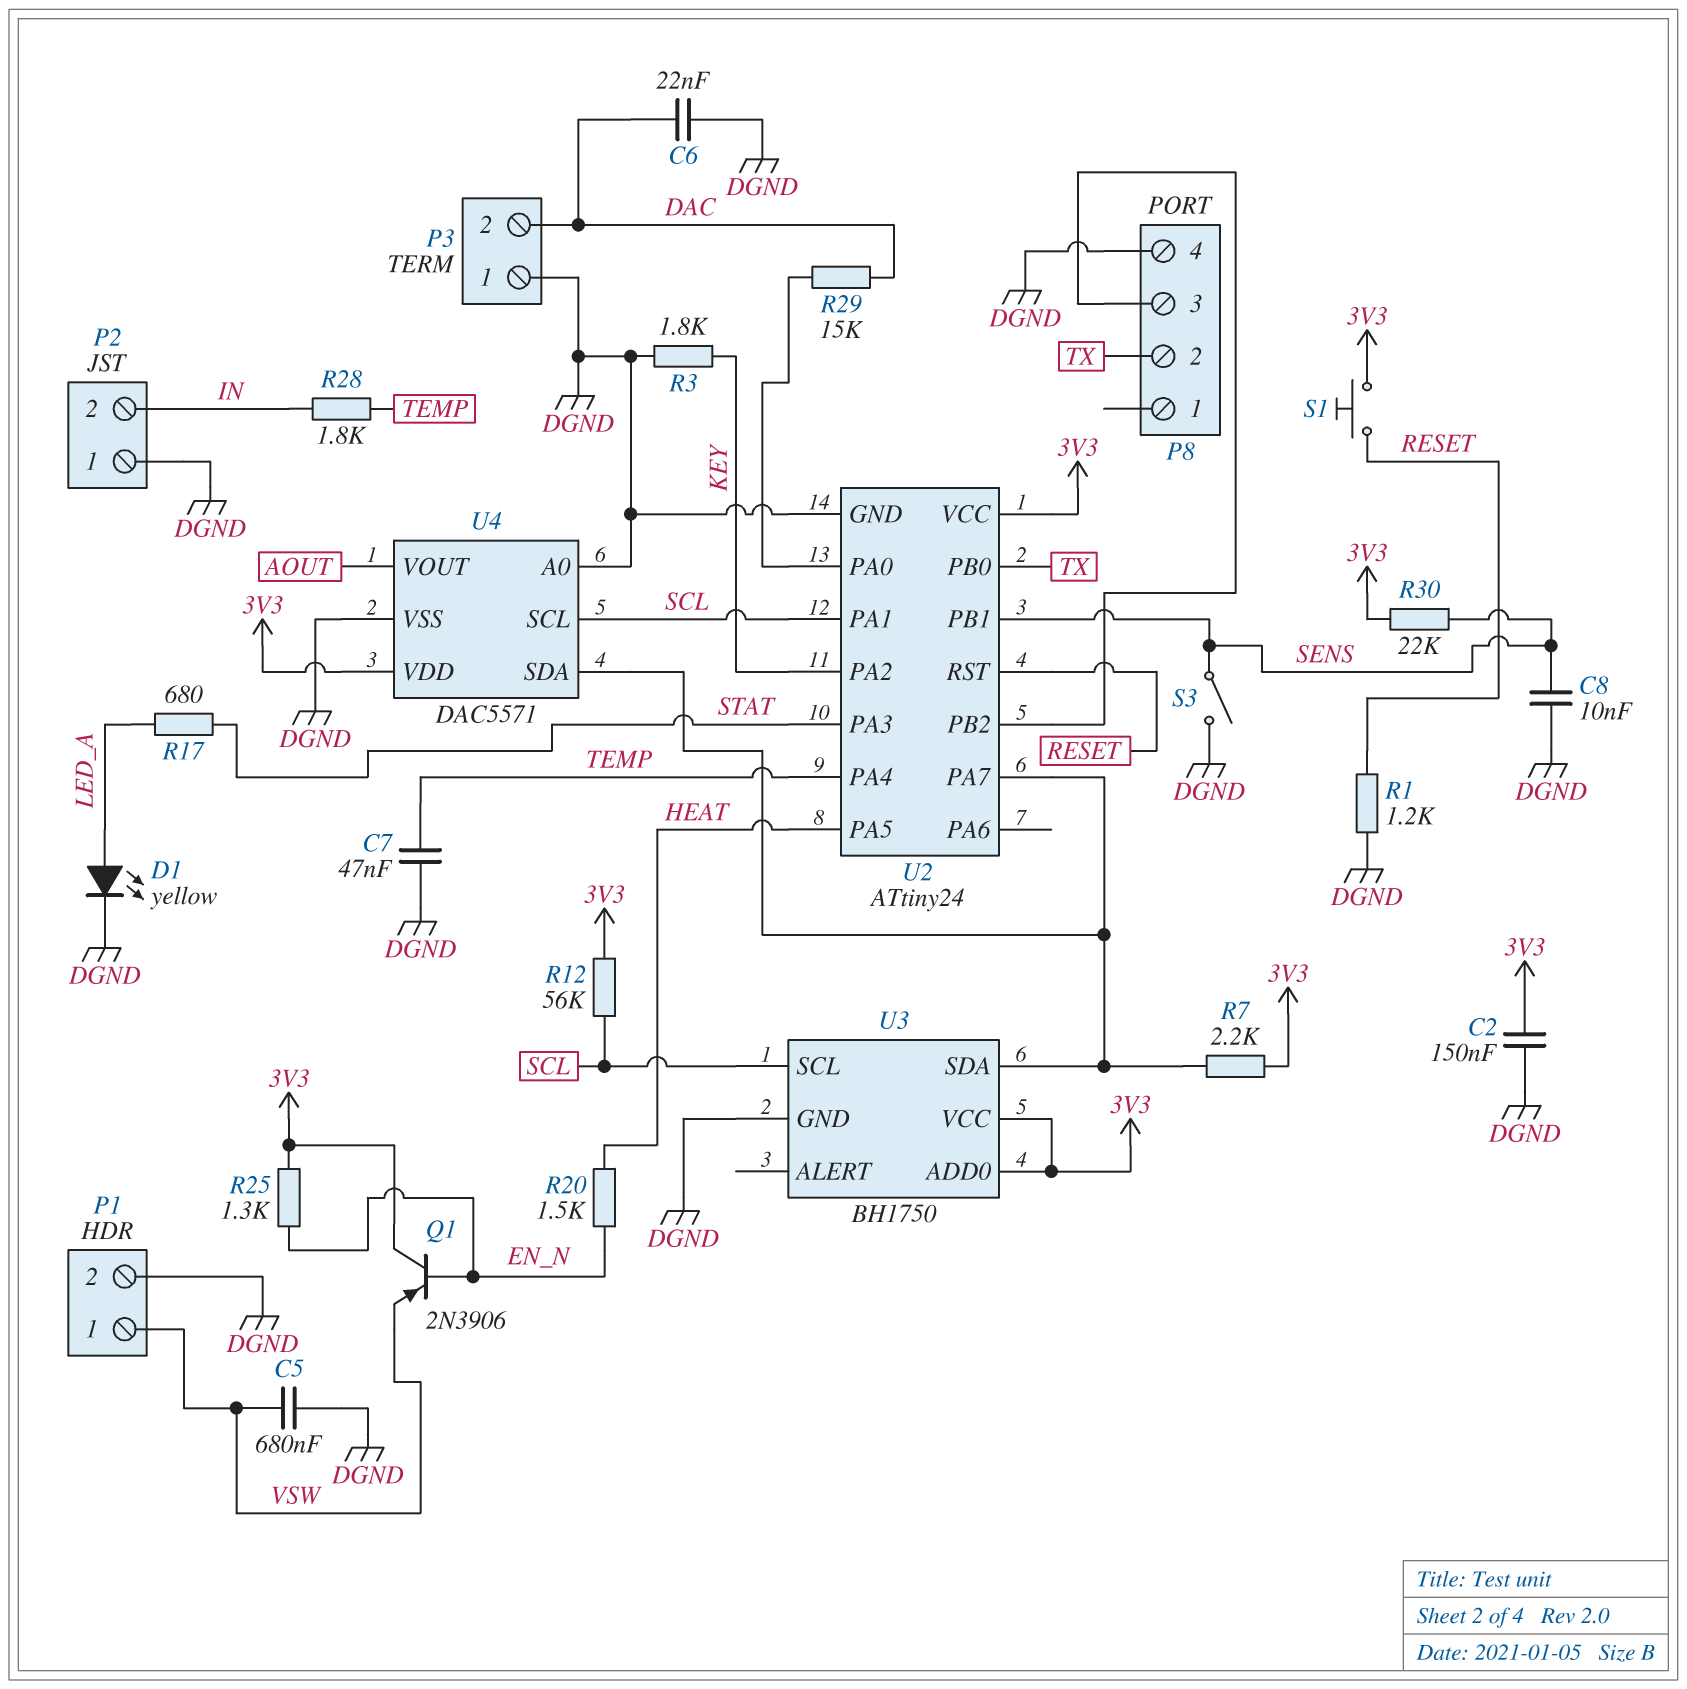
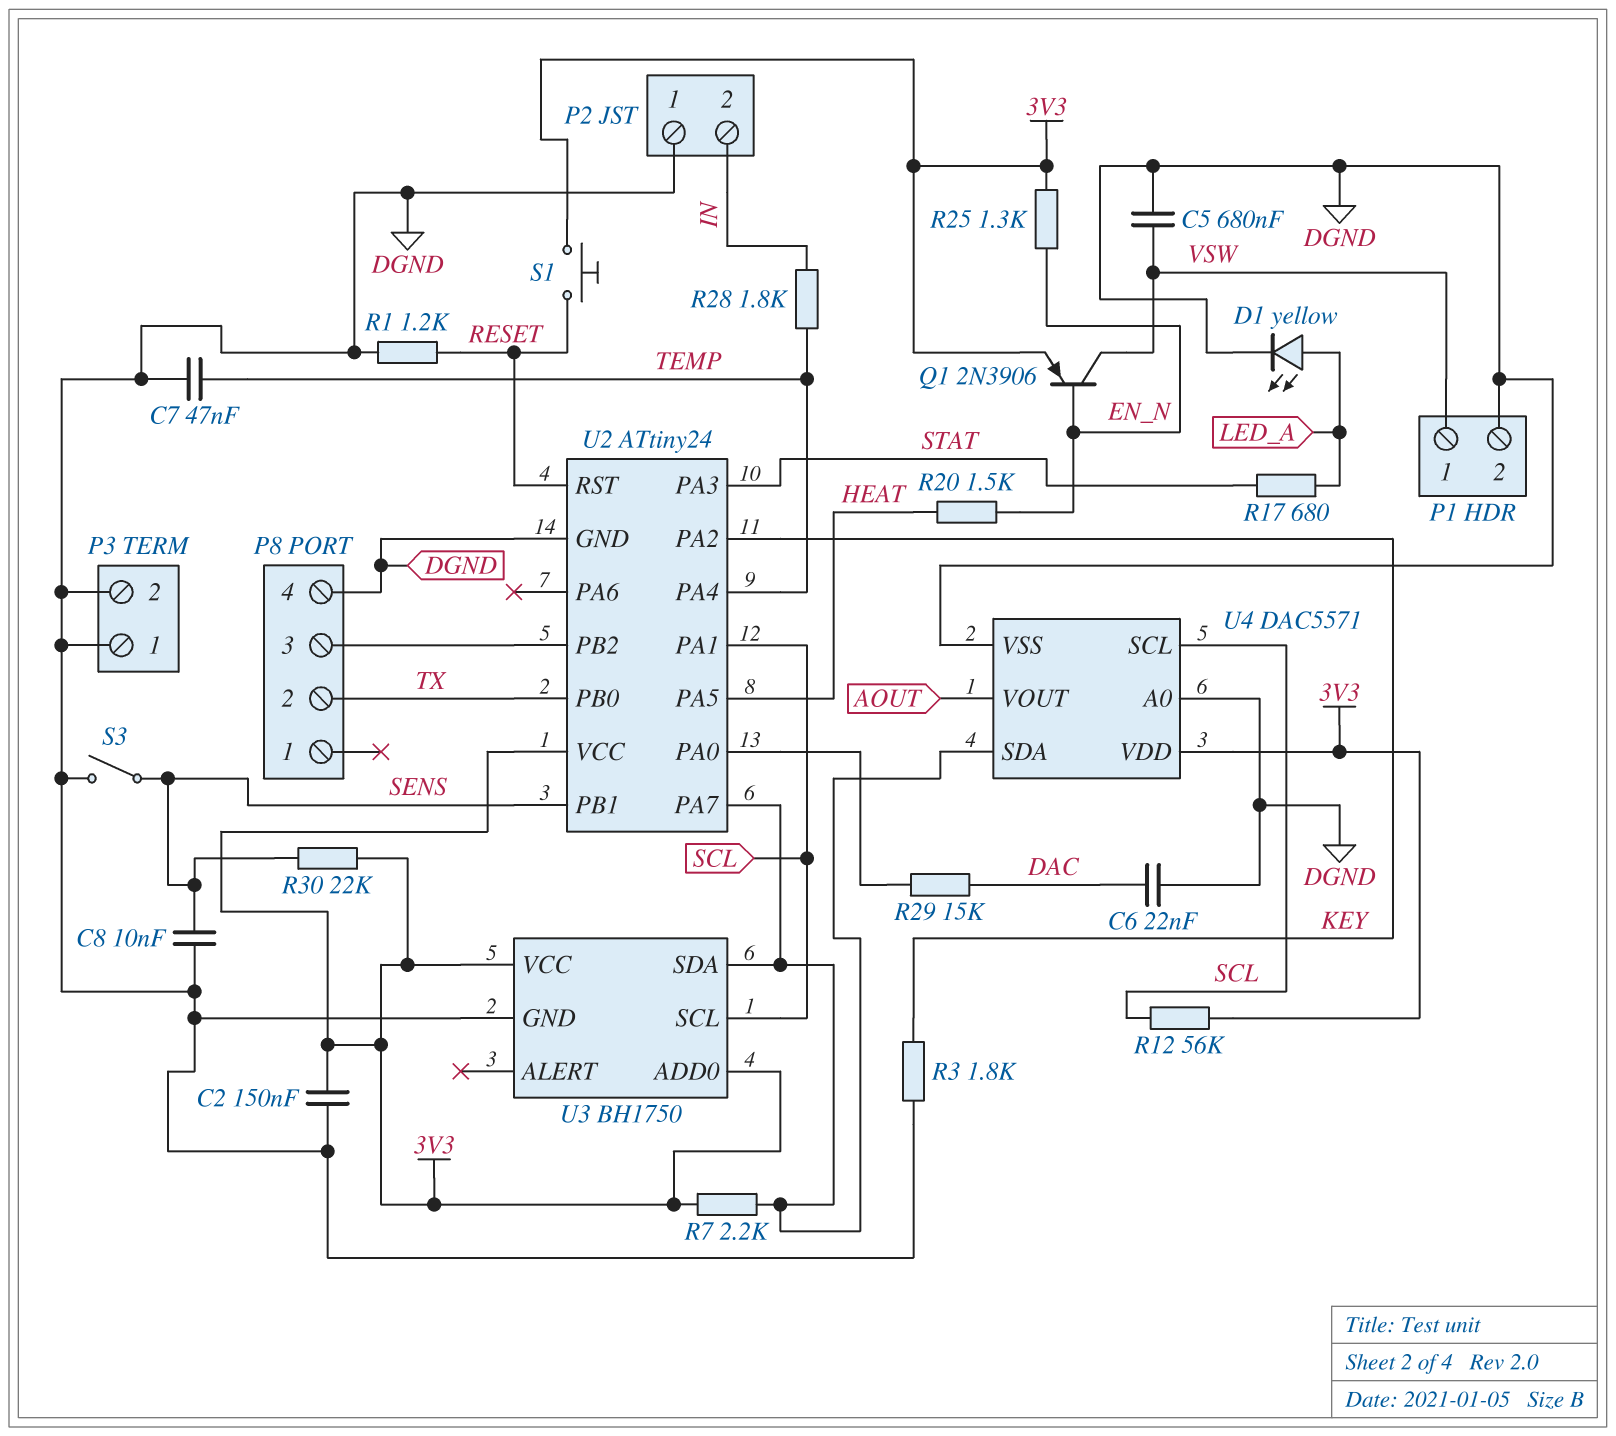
P3 pin 2: DAC -> DGND
Q1: PNP 2N3906 (B EN_N, C 3V3, E VSW) -> PNP 2N3906 (B EN_N, C VSW, E 3V3)

